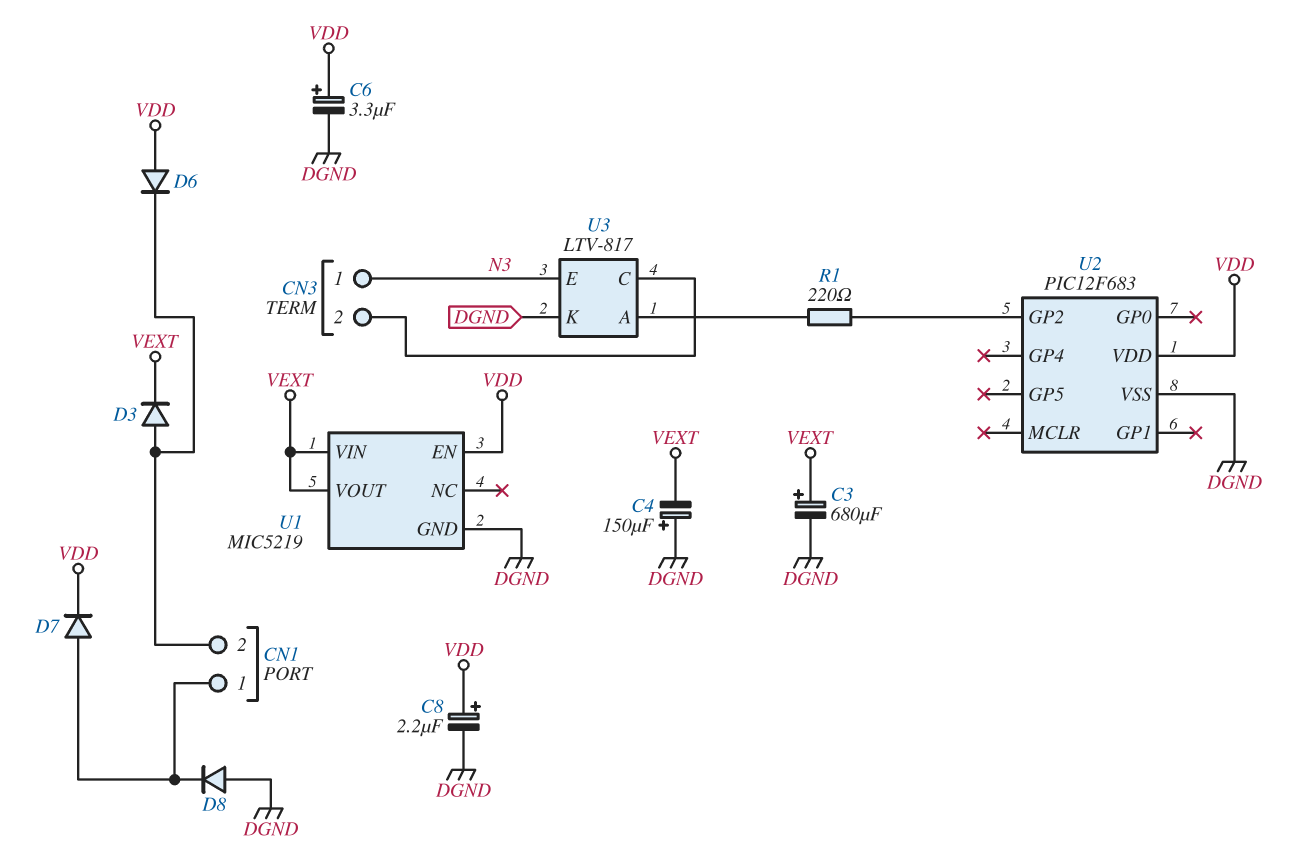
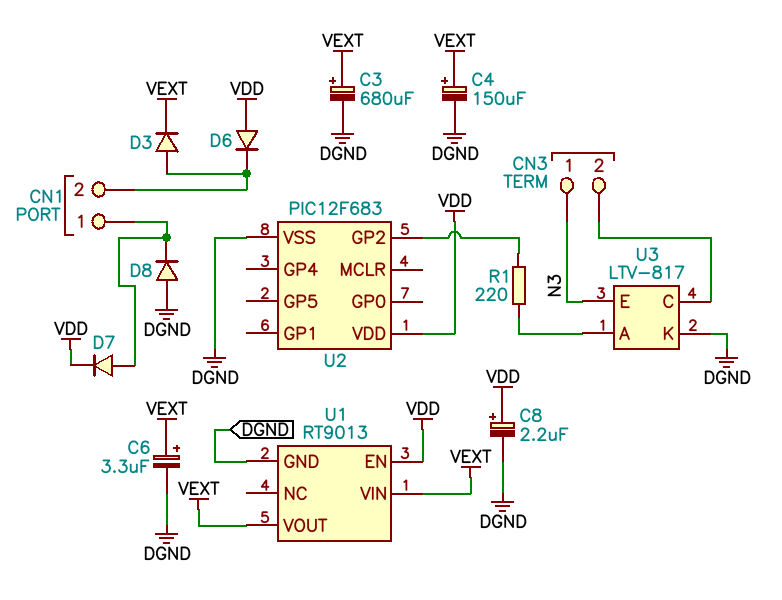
C4: 150uF (plus DGND, minus VEXT) -> 150uF (plus VEXT, minus DGND)
C6: 3.3uF (plus VDD, minus DGND) -> 3.3uF (plus VEXT, minus DGND)
U1: MIC5219 -> RT9013

